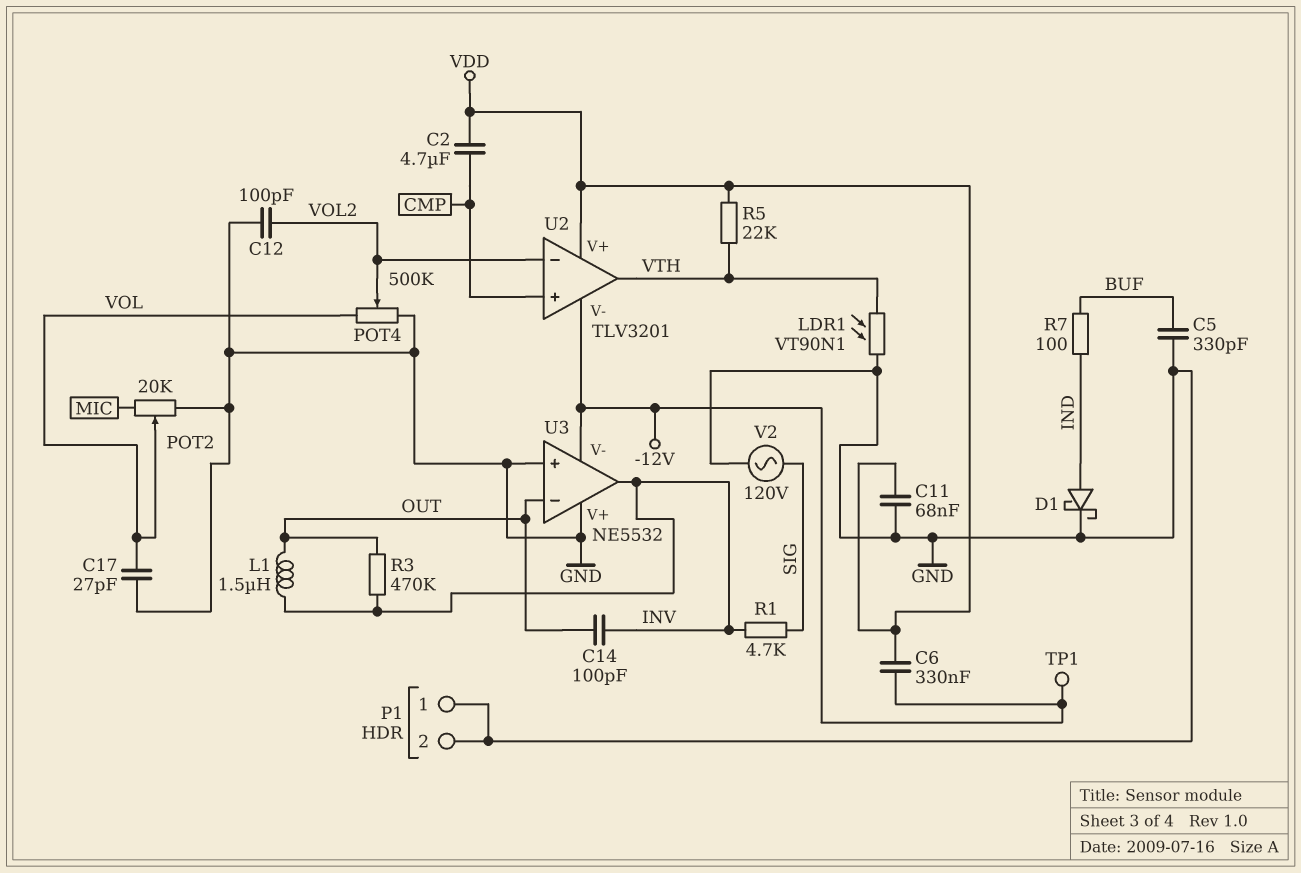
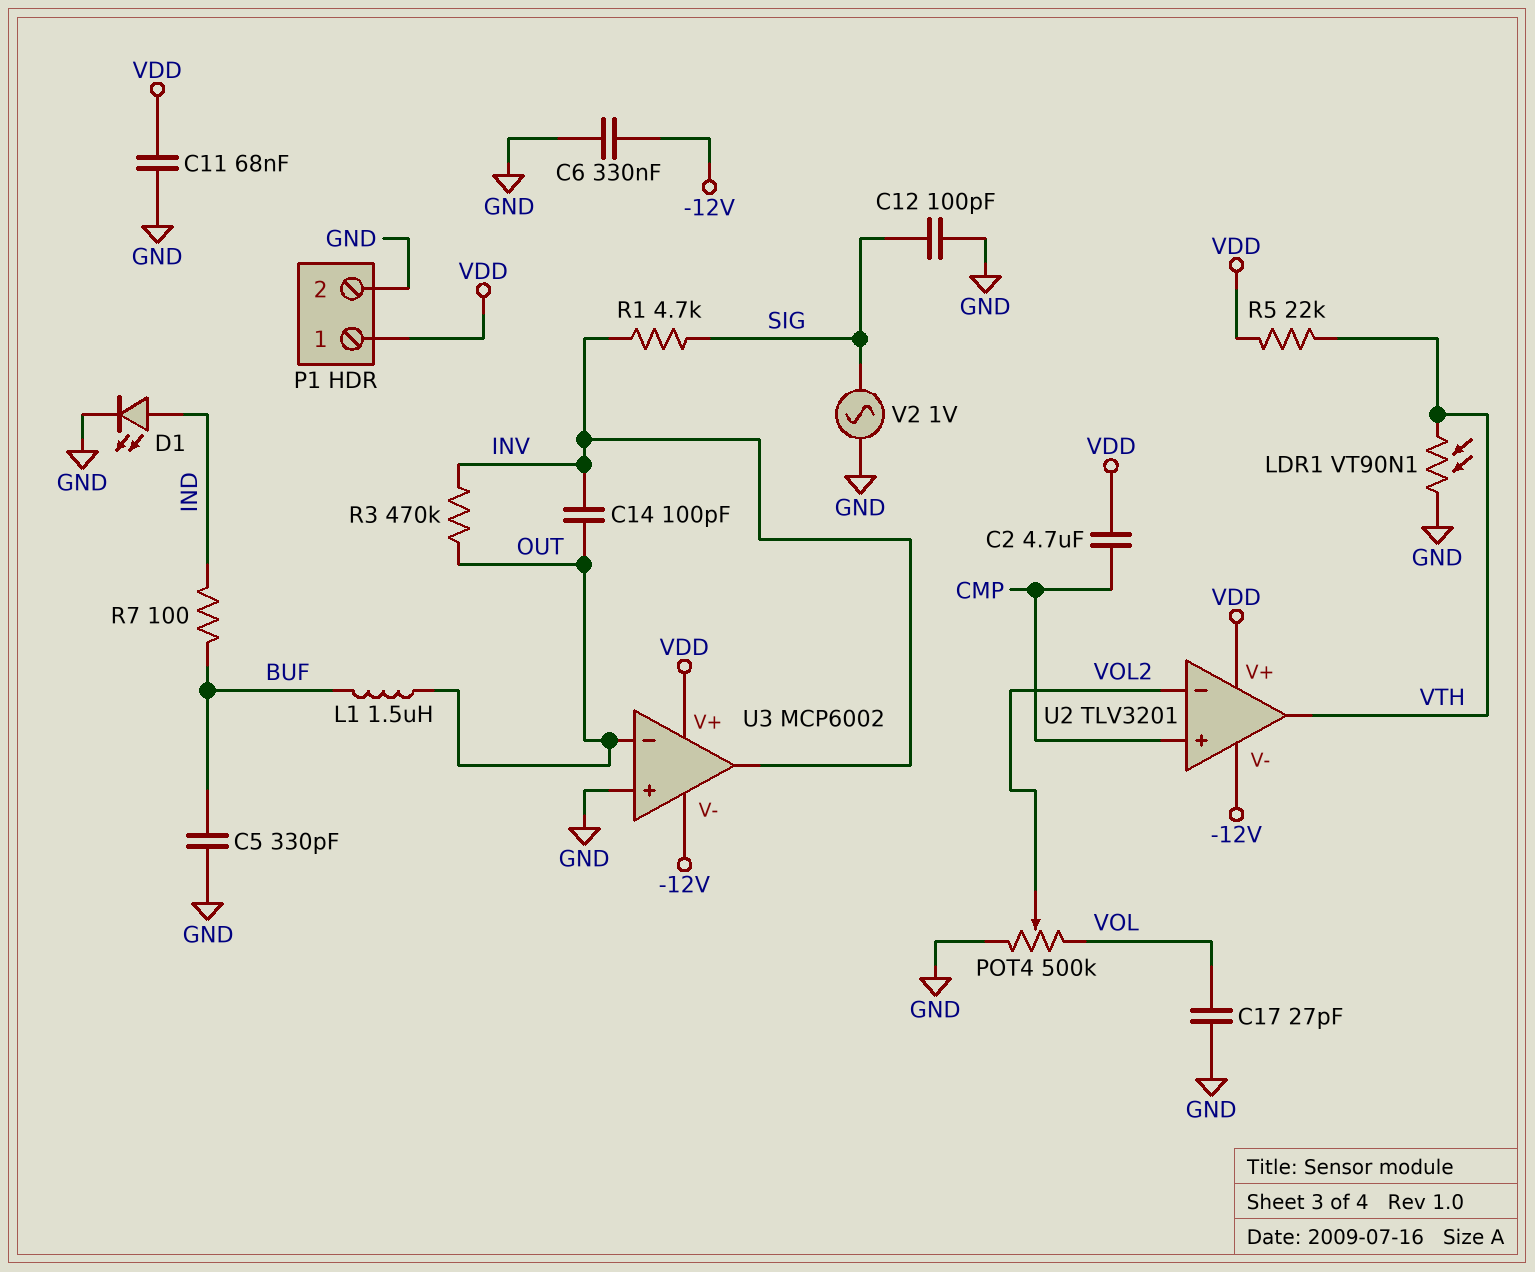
C6: 330nF (-12V, VDD) -> 330nF (-12V, GND)
C12: 100pF (GND, VOL2) -> 100pF (GND, SIG)
D1: schottky (A IND, K GND) -> LED (A IND, K GND)
L1: 1.5uH (INV, OUT) -> 1.5uH (BUF, OUT)
P1 pin 1: GND -> VDD
POT2: 20k (GND, MIC, wiper VOL) -> none
TP1: test point (-12V) -> none
U3: NE5532 -> MCP6002
U3 pin V+: GND -> VDD
V2: AC 120V (GND, SIG) -> AC 1V (GND, SIG)

